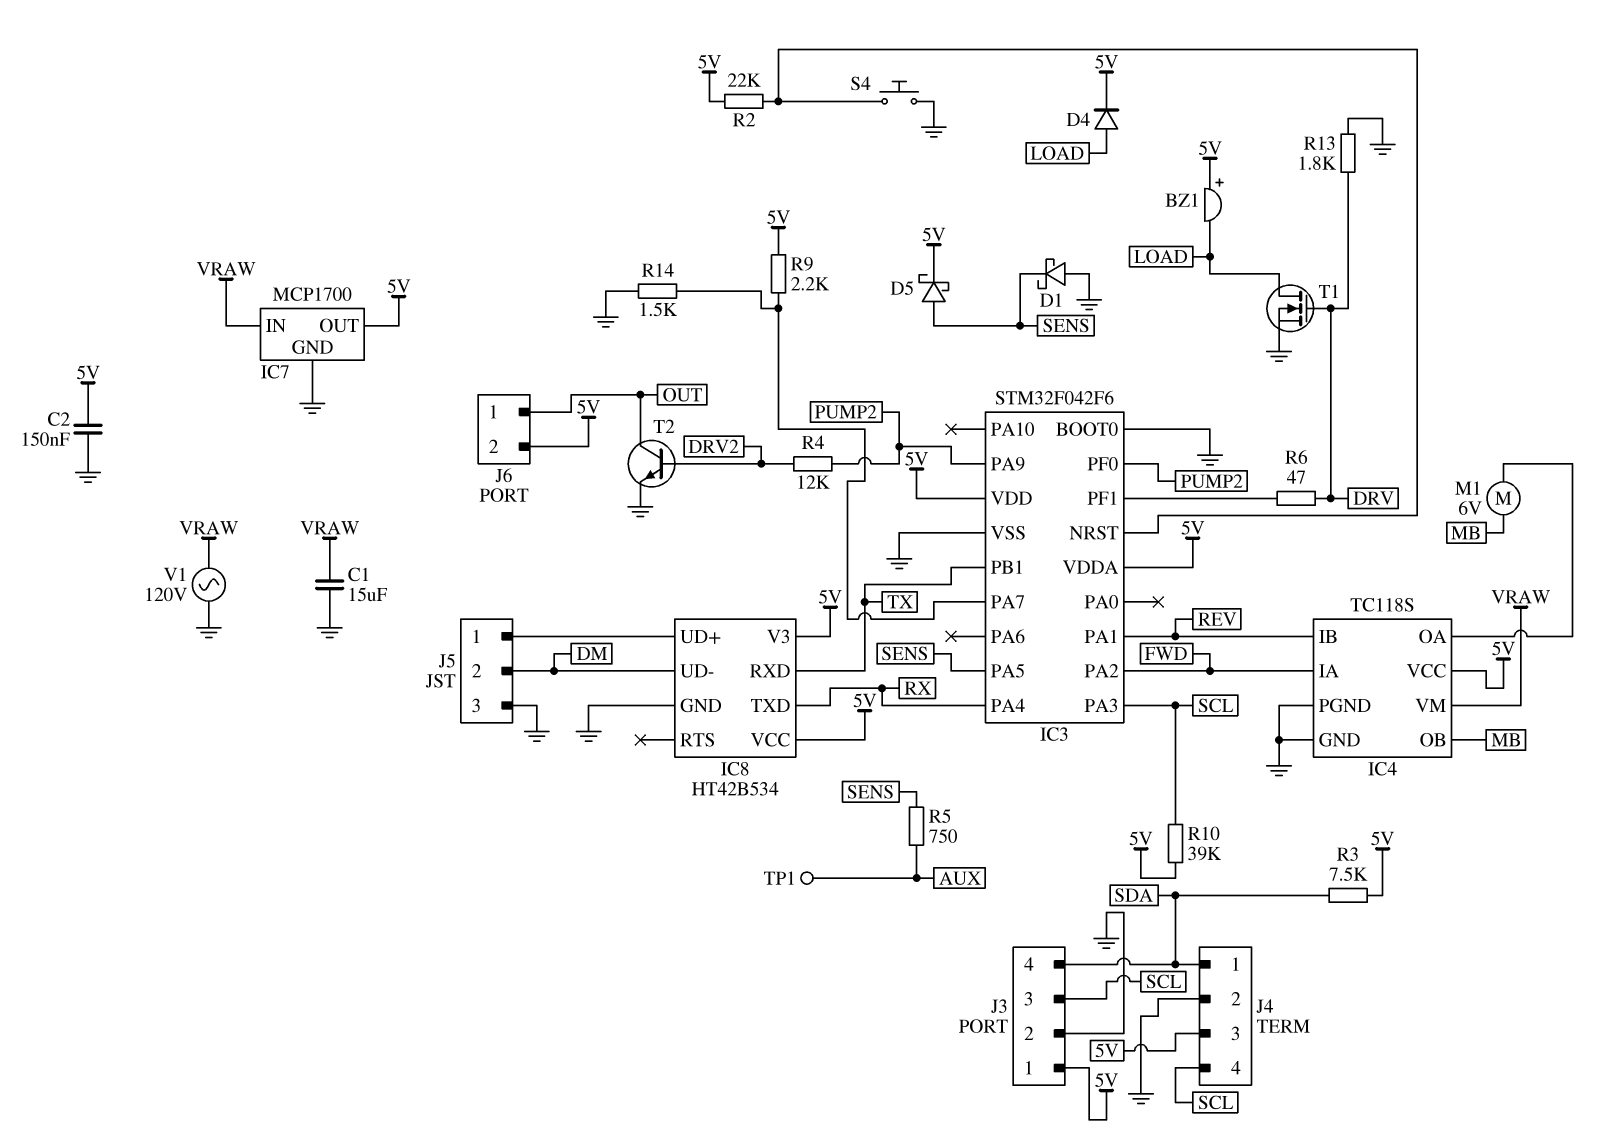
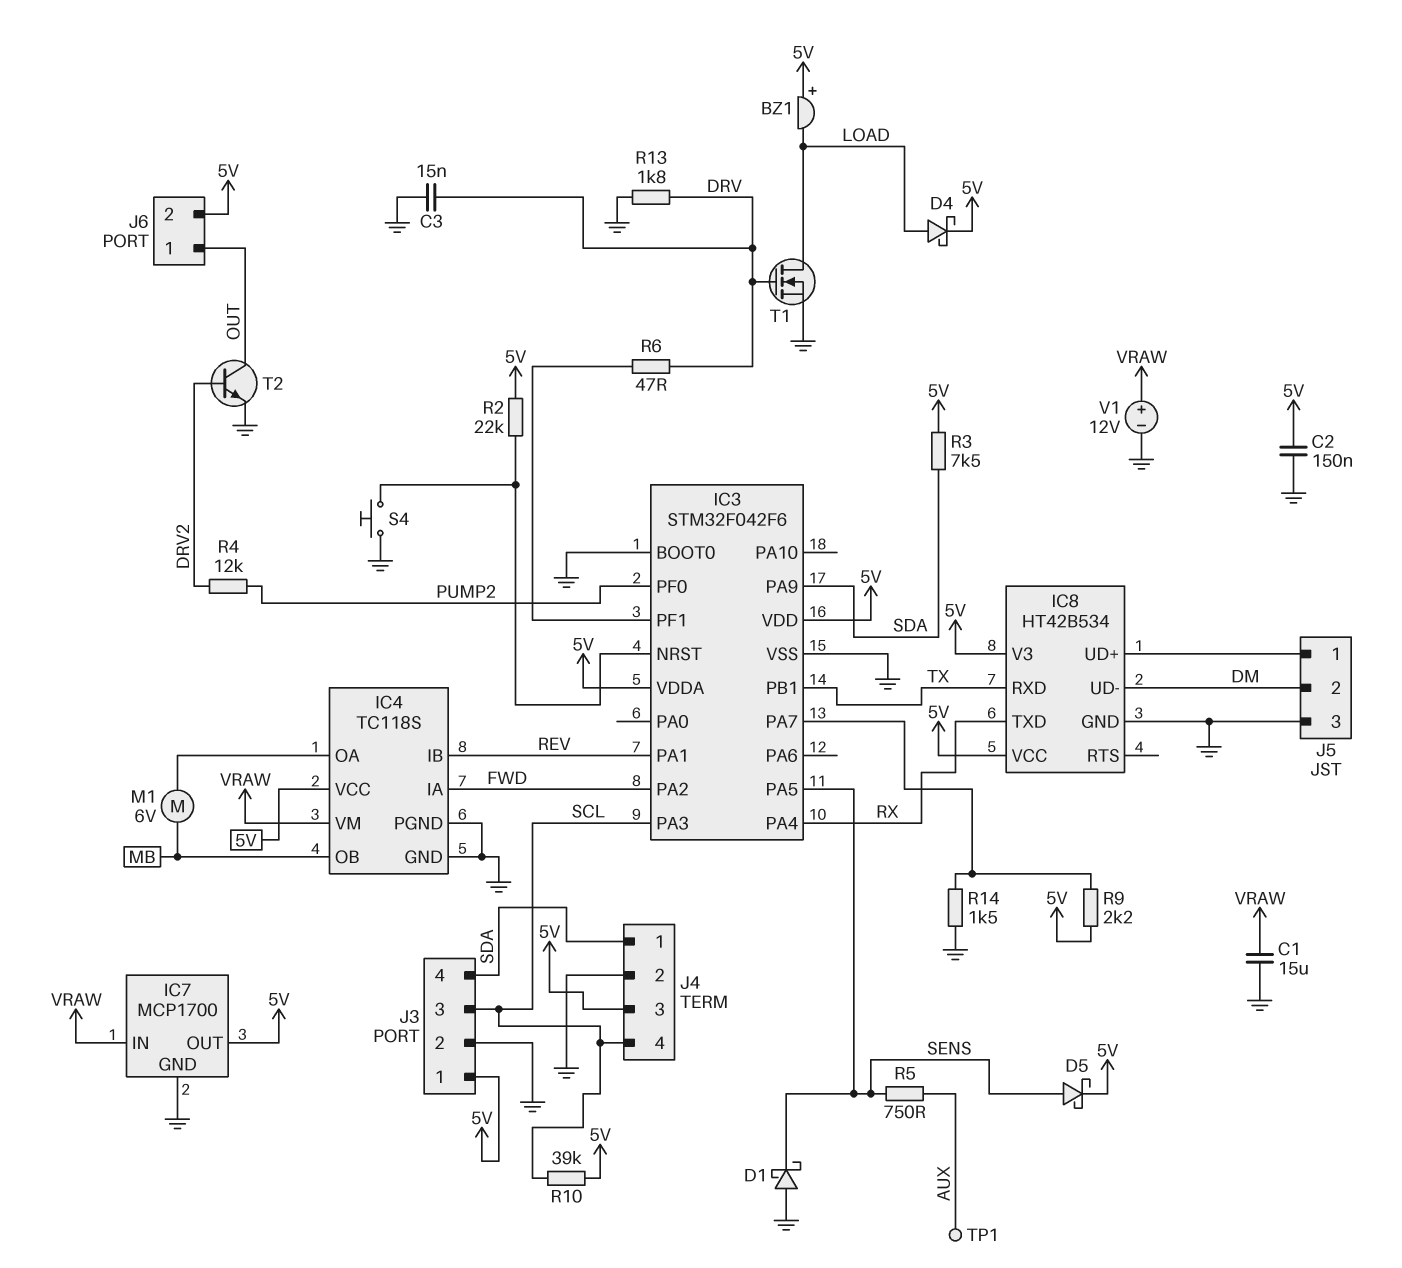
C3: none -> 15nF (DRV, GND)
D4: diode (A LOAD, K 5V) -> schottky (A LOAD, K 5V)
IC3 pin PA9: PUMP2 -> SDA
V1: AC 120V (GND, VRAW) -> 12V (plus VRAW, minus GND)

